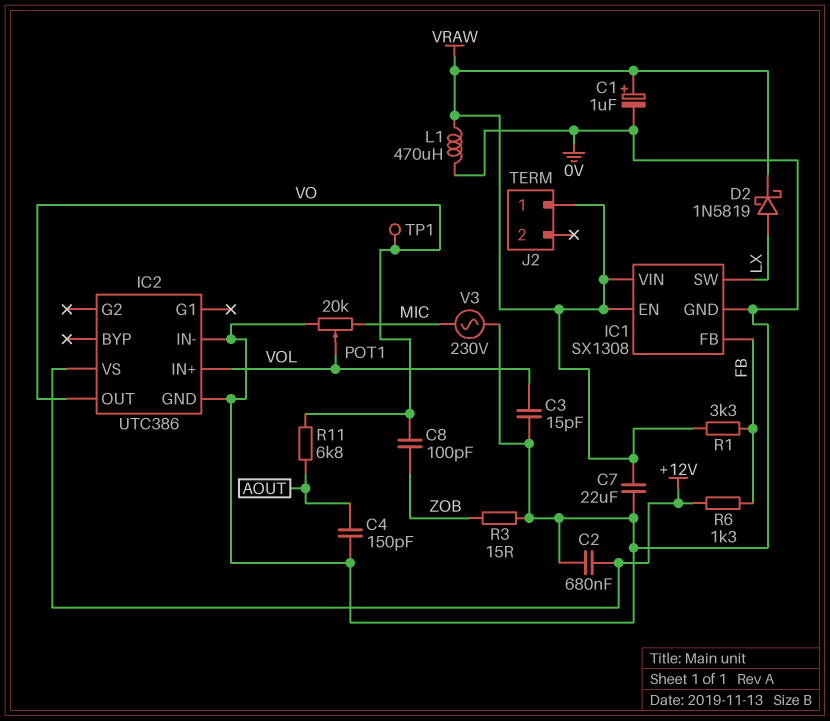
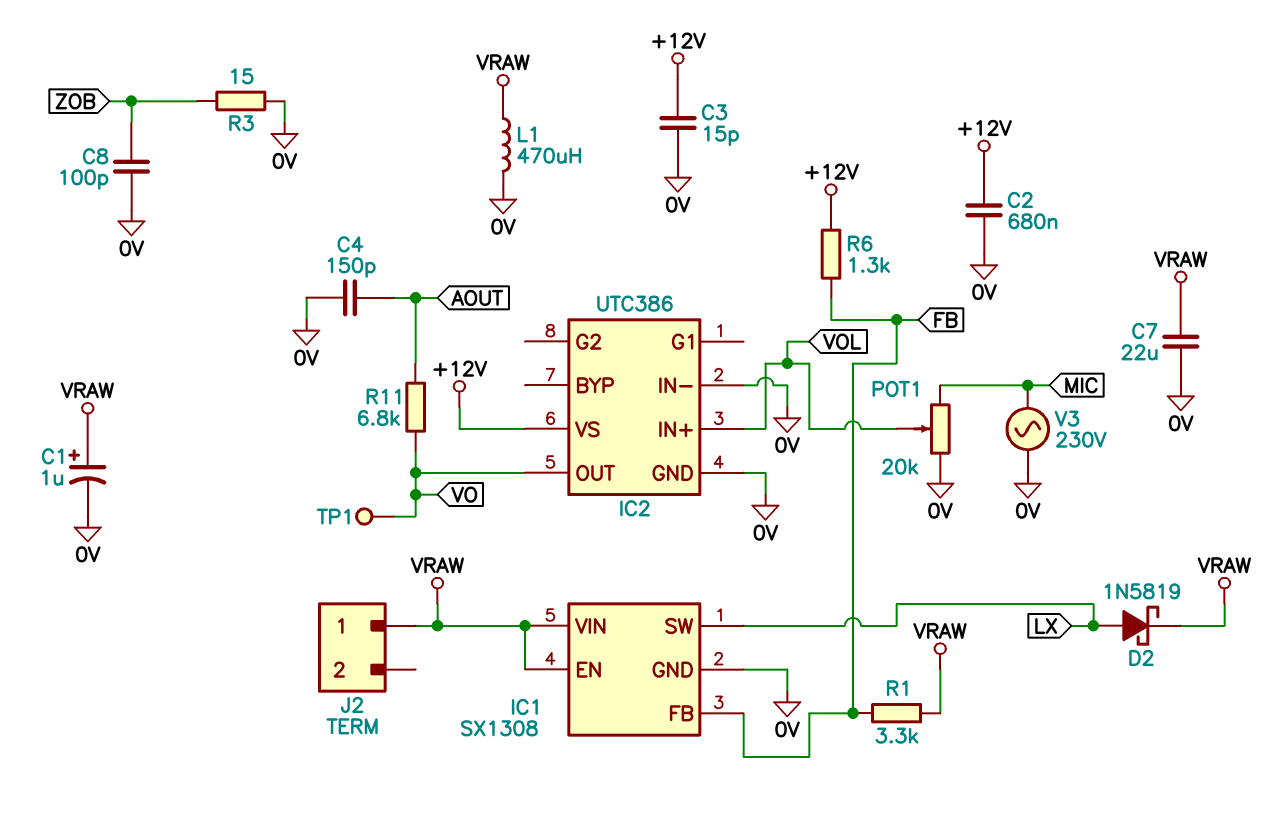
C3: 15pF (0V, VOL) -> 15pF (+12V, 0V)
C8: 100pF (VO, ZOB) -> 100pF (0V, ZOB)

